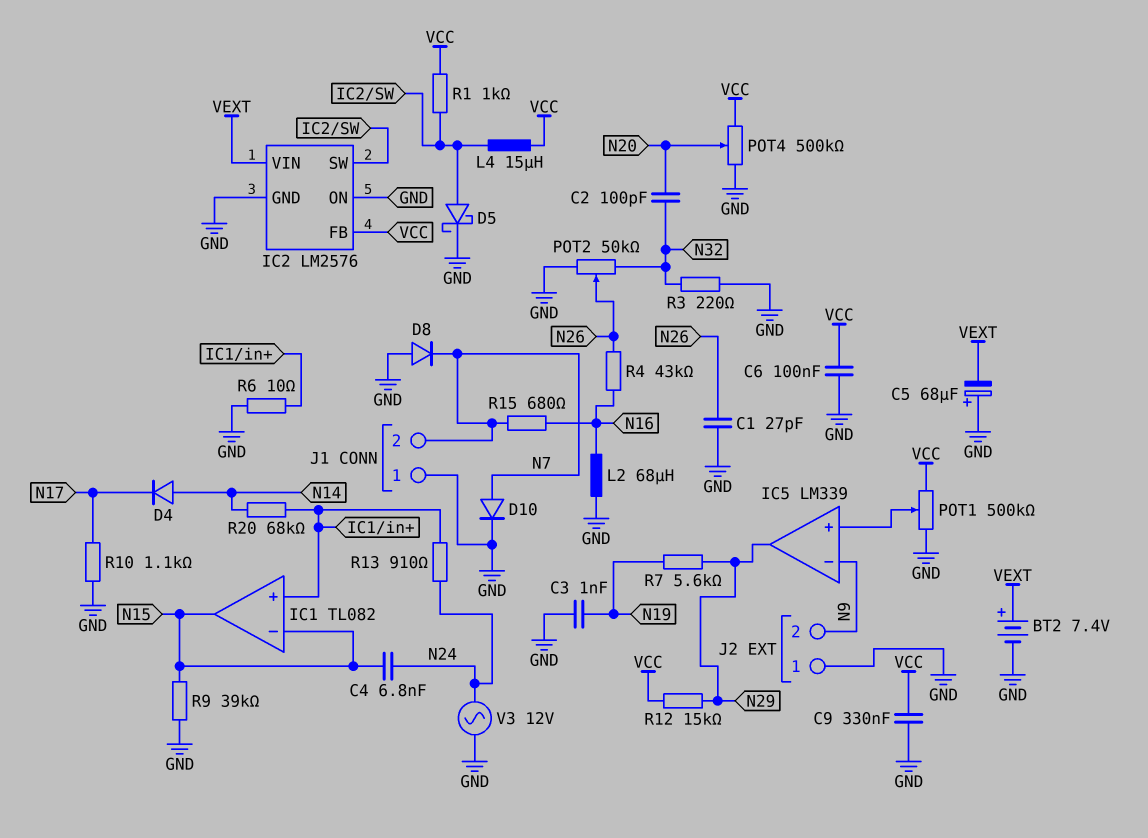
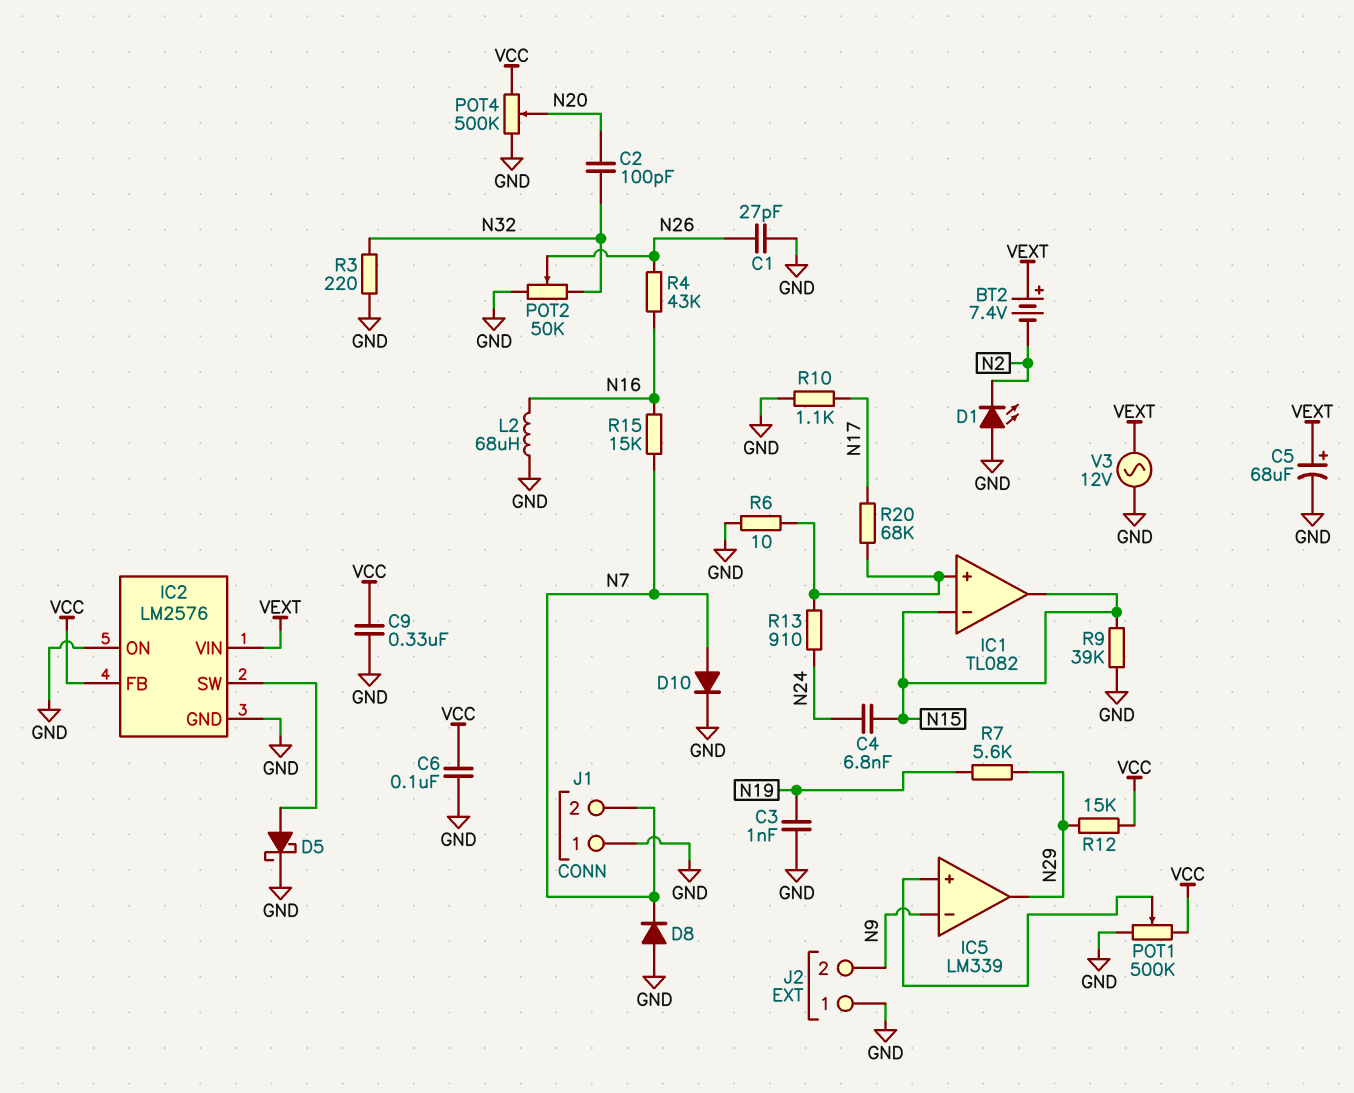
BT2: 7.4V (plus VEXT, minus GND) -> 7.4V (plus VEXT, minus N2)
C5: 68uF (plus GND, minus VEXT) -> 68uF (plus VEXT, minus GND)
D1: none -> LED (A GND, K N2)
D4: diode (A N14, K N17) -> none
L4: 15uH (IC2/SW, VCC) -> none
R1: 1k (IC2/SW, VCC) -> none
R15: 680 (N7, N16) -> 15k (N7, N16)
R20: 68k (IC1/in+, N14) -> 68k (IC1/in+, N17)
V3: AC 12V (GND, N24) -> AC 12V (GND, VEXT)

